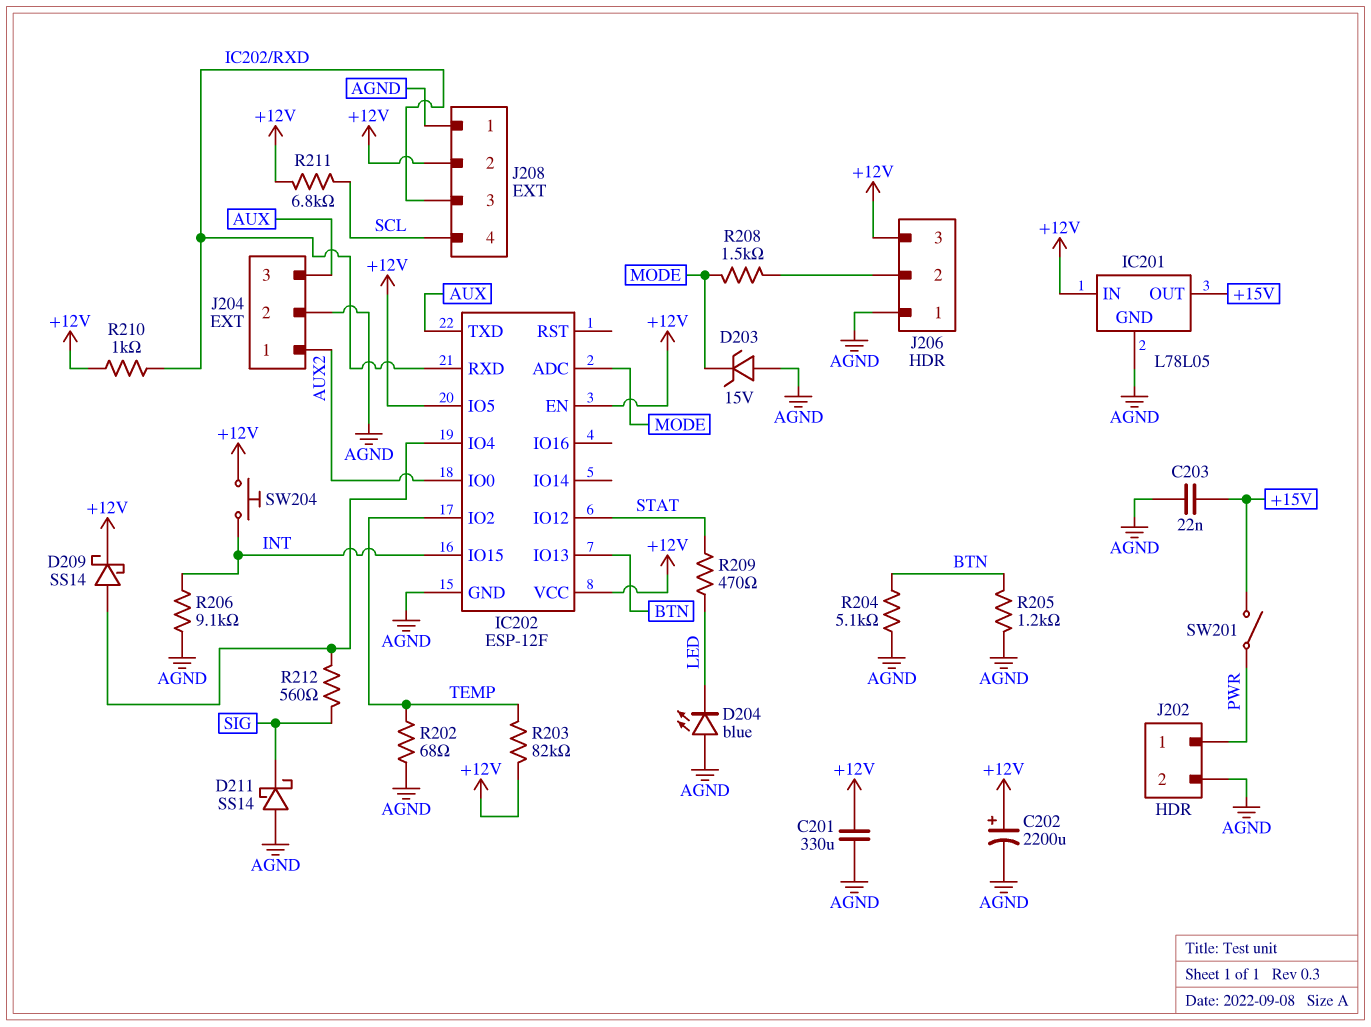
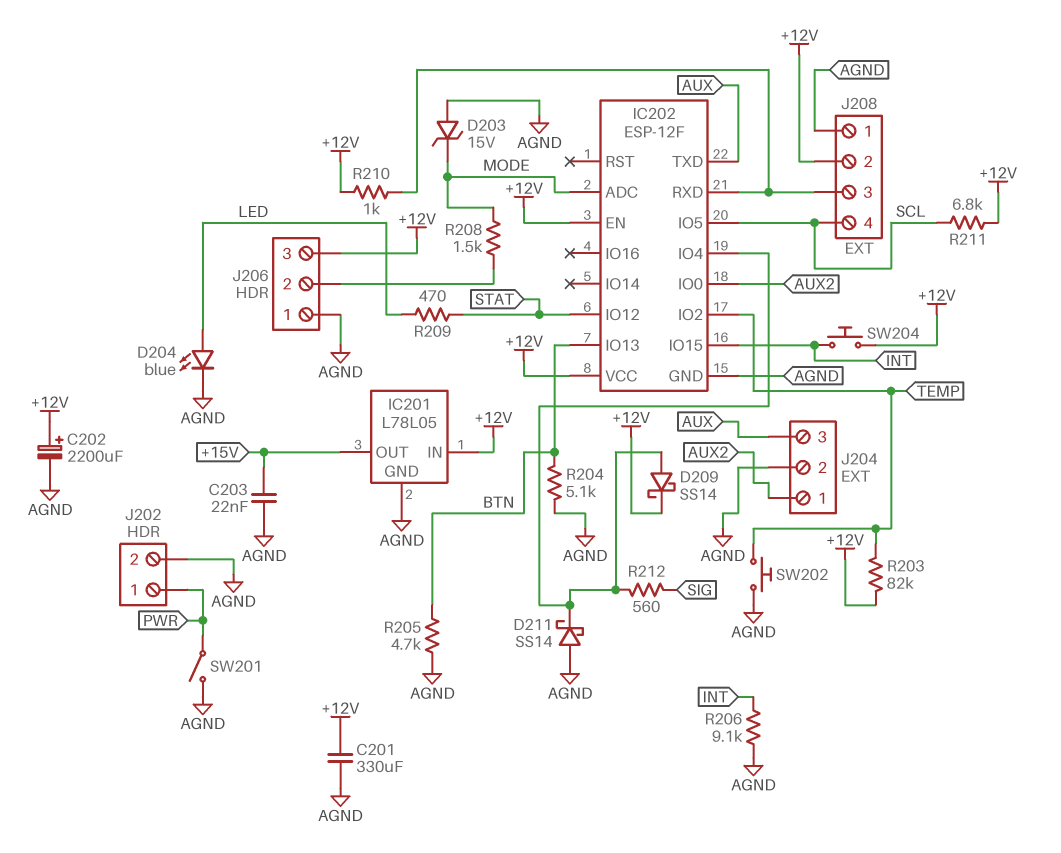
D204: LED blue (A AGND, K LED) -> LED blue (A LED, K AGND)
D211: schottky SS14 (A AGND, K SIG) -> schottky SS14 (A AGND, K IC202/IO4)
IC202 pin IO5: +12V -> SCL
R202: 68 (AGND, TEMP) -> none
R205: 1.2k (AGND, BTN) -> 4.7k (AGND, BTN)
SW201: switch (+15V, PWR) -> switch (AGND, PWR)
SW202: none -> button (AGND, TEMP)

